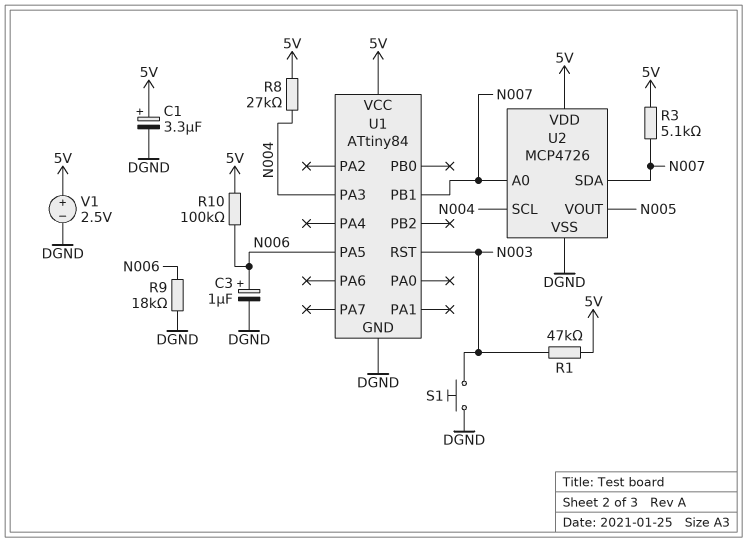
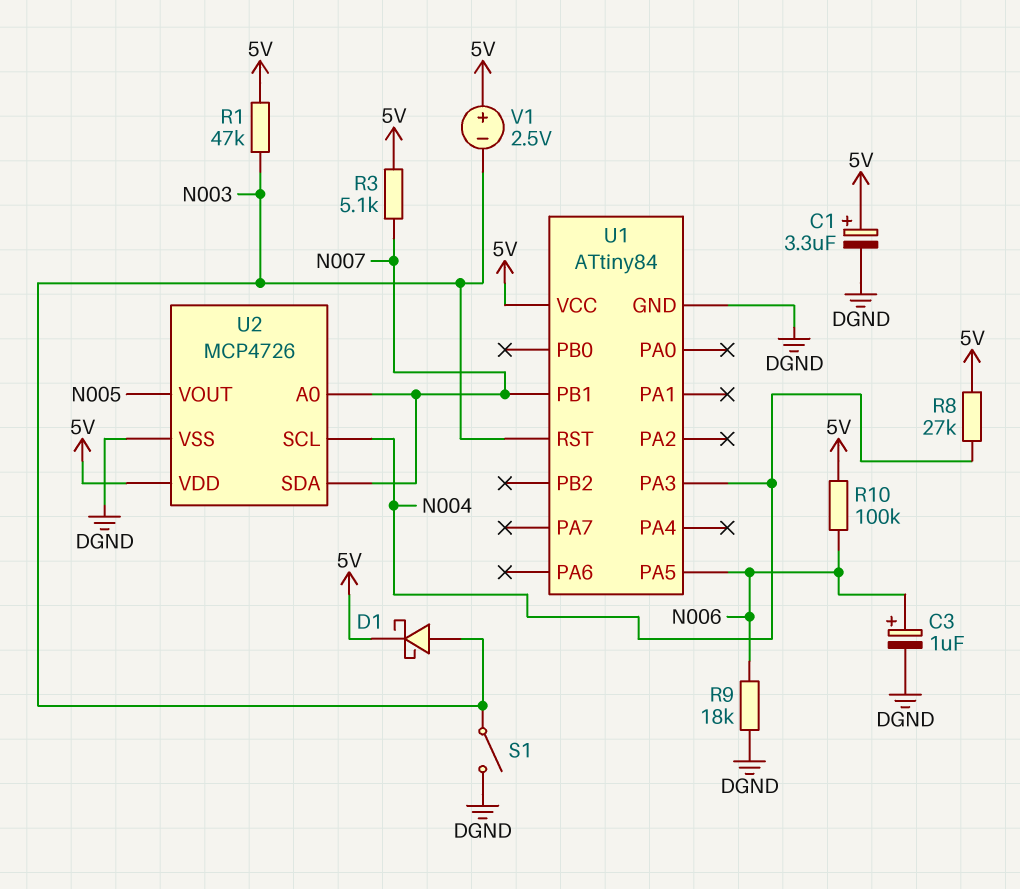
D1: none -> schottky (A N003, K 5V)
S1: button (DGND, N003) -> switch (DGND, N003)
V1: 2.5V (plus 5V, minus DGND) -> 2.5V (plus 5V, minus N003)

